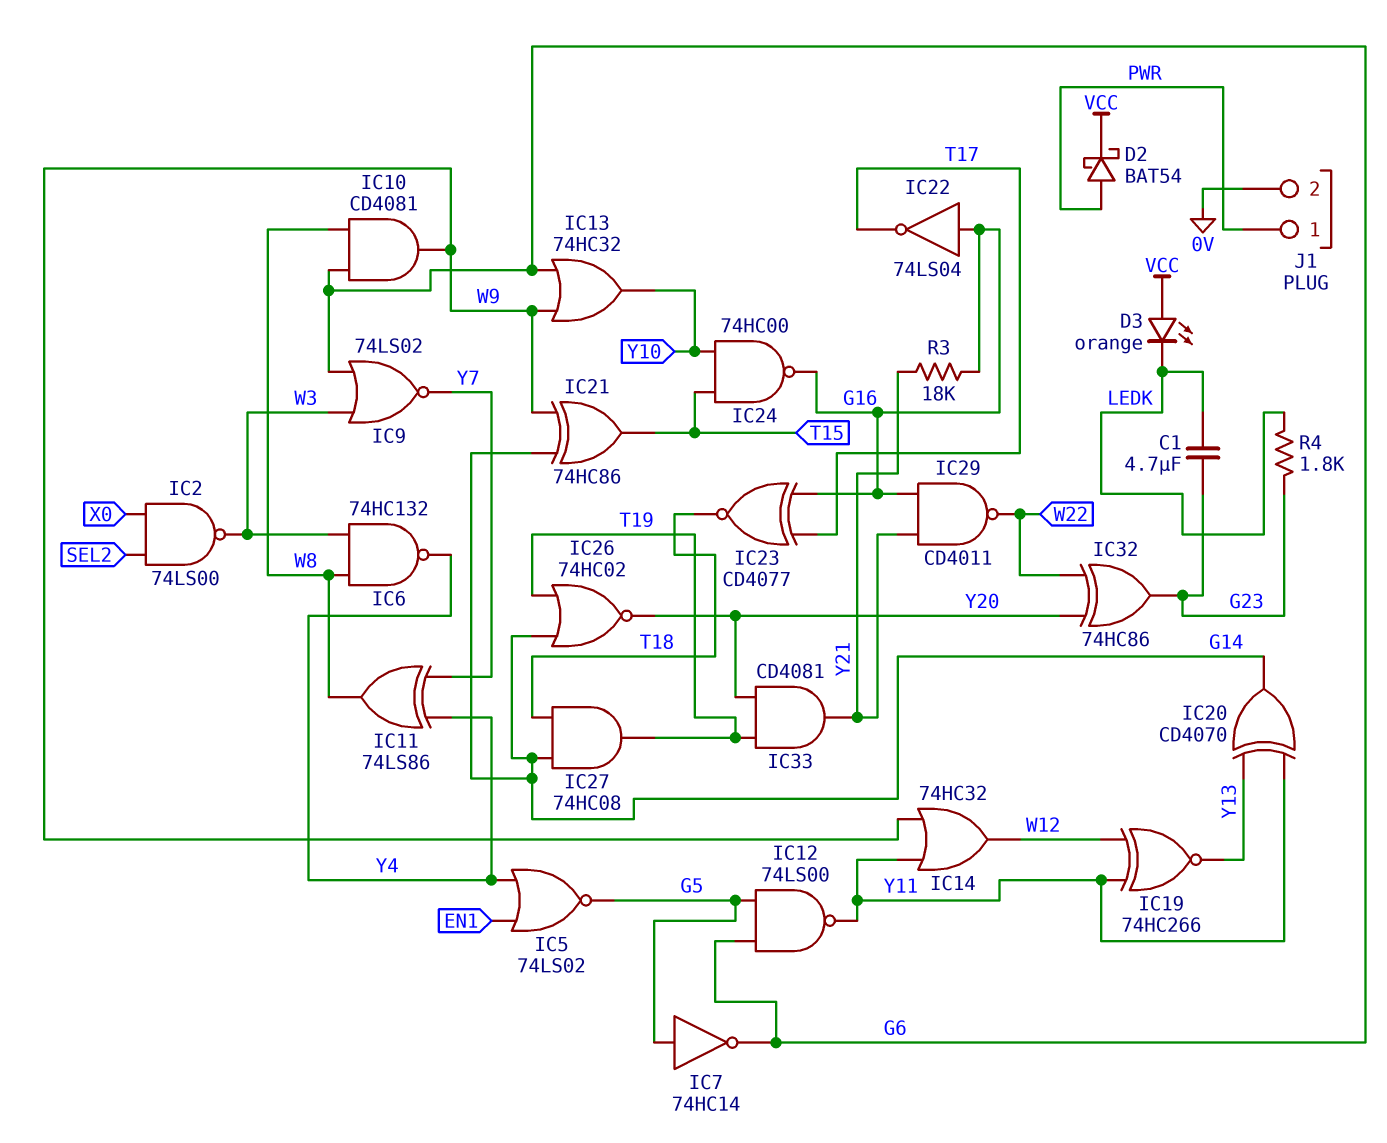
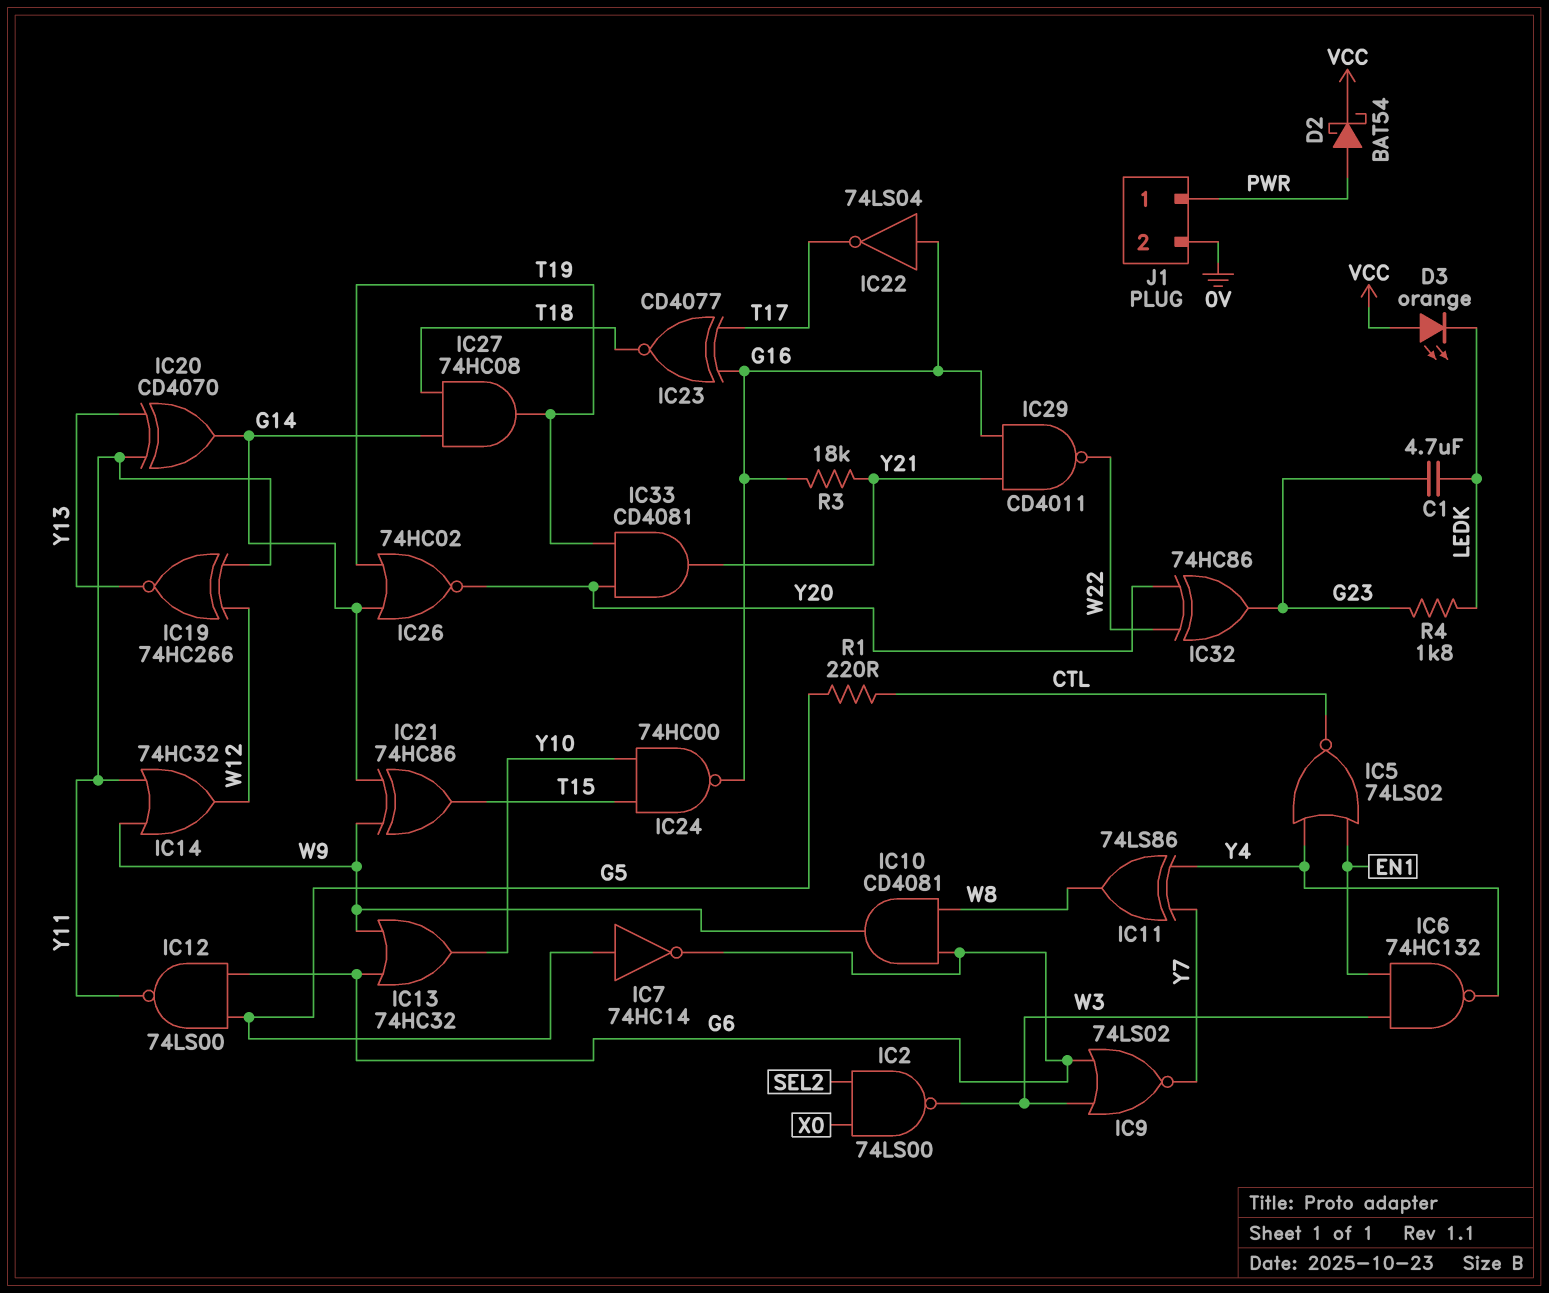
IC5: NOR 74LS02 (in EN1, in Y4, out G5) -> NOR 74LS02 (in EN1, in Y4, out CTL)
IC6: NAND 74HC132 (in W3, in W8, out Y4) -> NAND 74HC132 (in EN1, in W3, out Y4)
R1: none -> 220 (CTL, G5)

